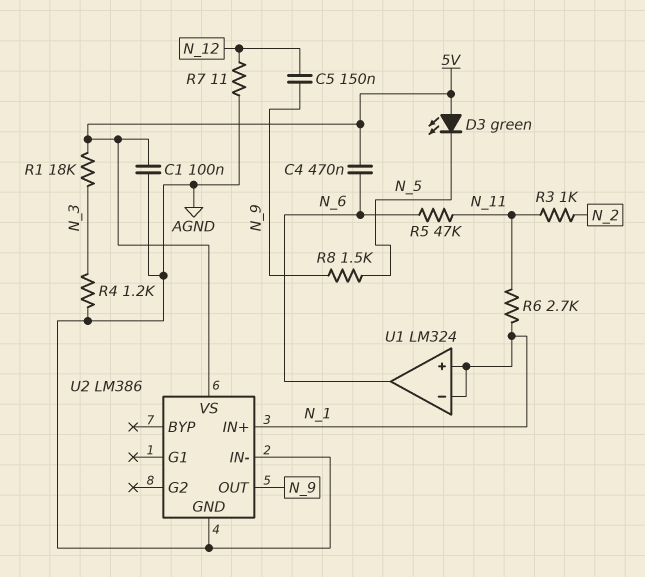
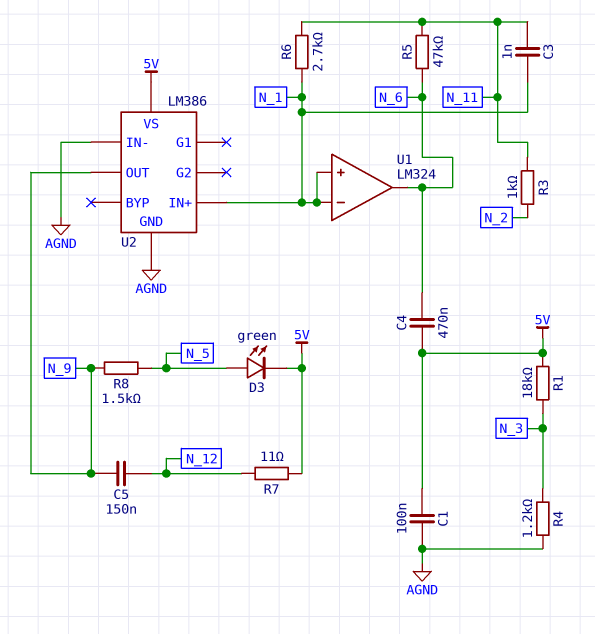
C3: none -> 1nF (N_1, N_11)
D3: LED green (A 5V, K N_5) -> LED green (A N_5, K 5V)
R7: 11 (AGND, N_12) -> 11 (5V, N_12)

